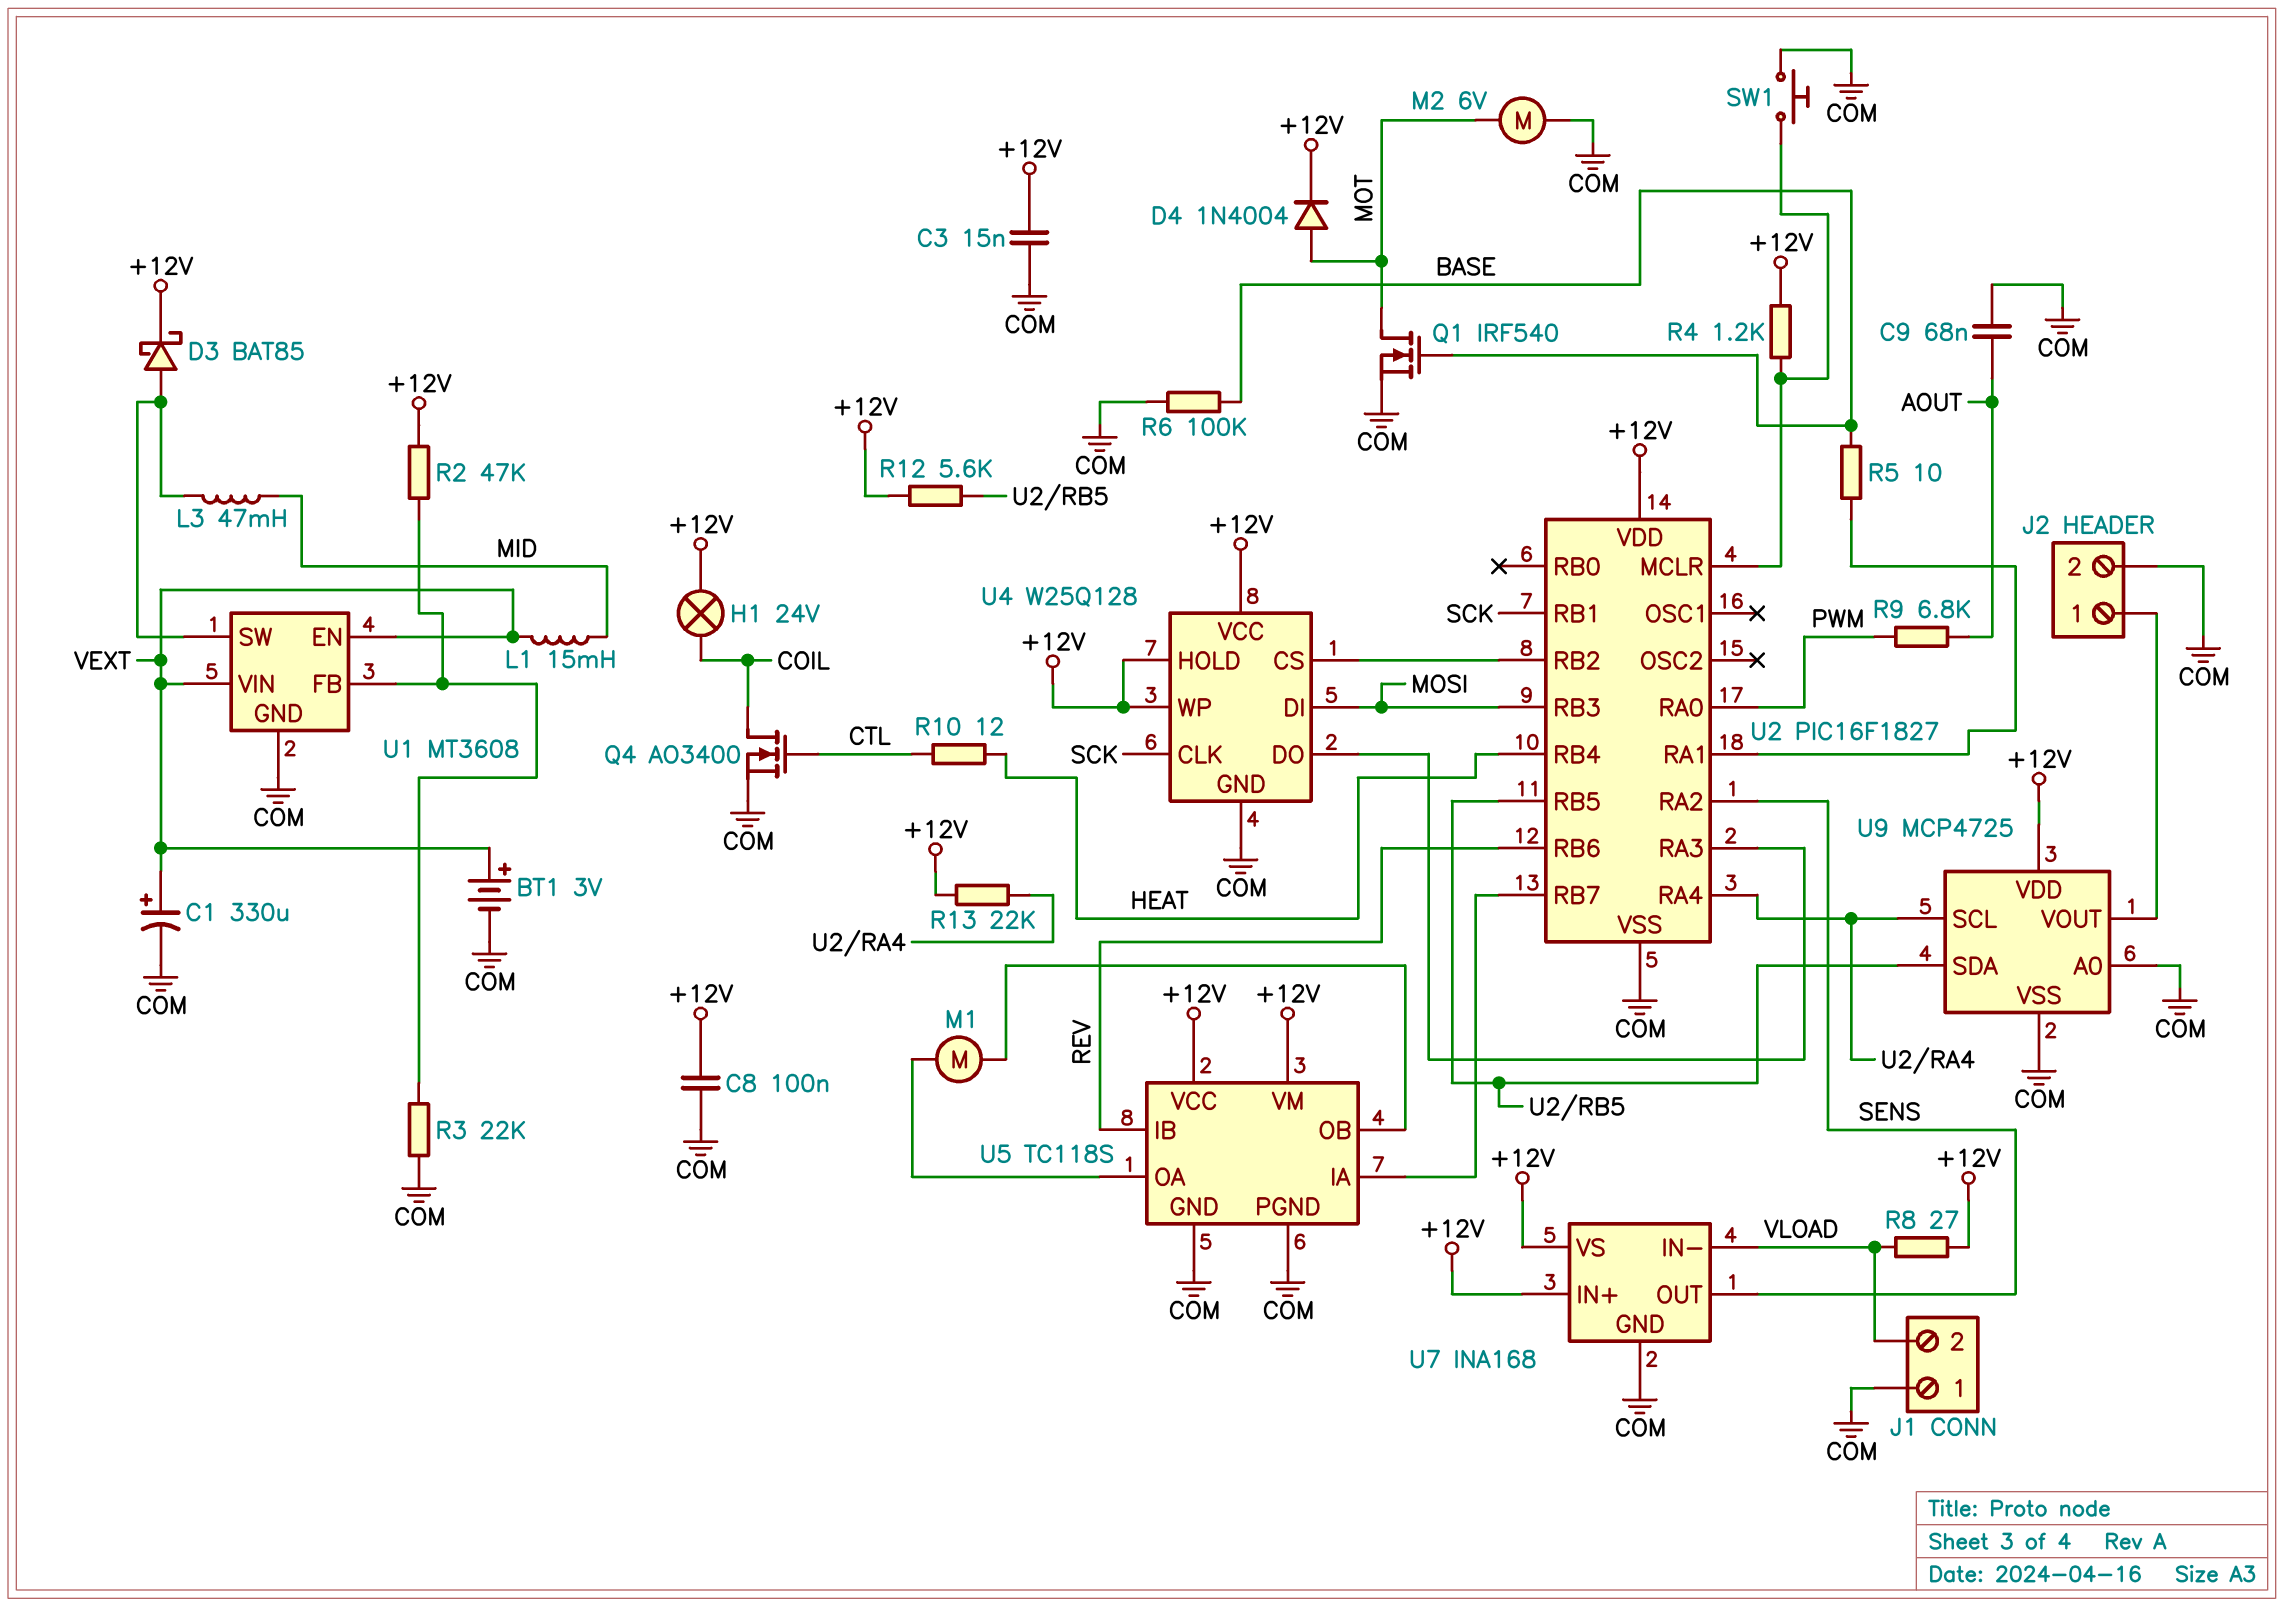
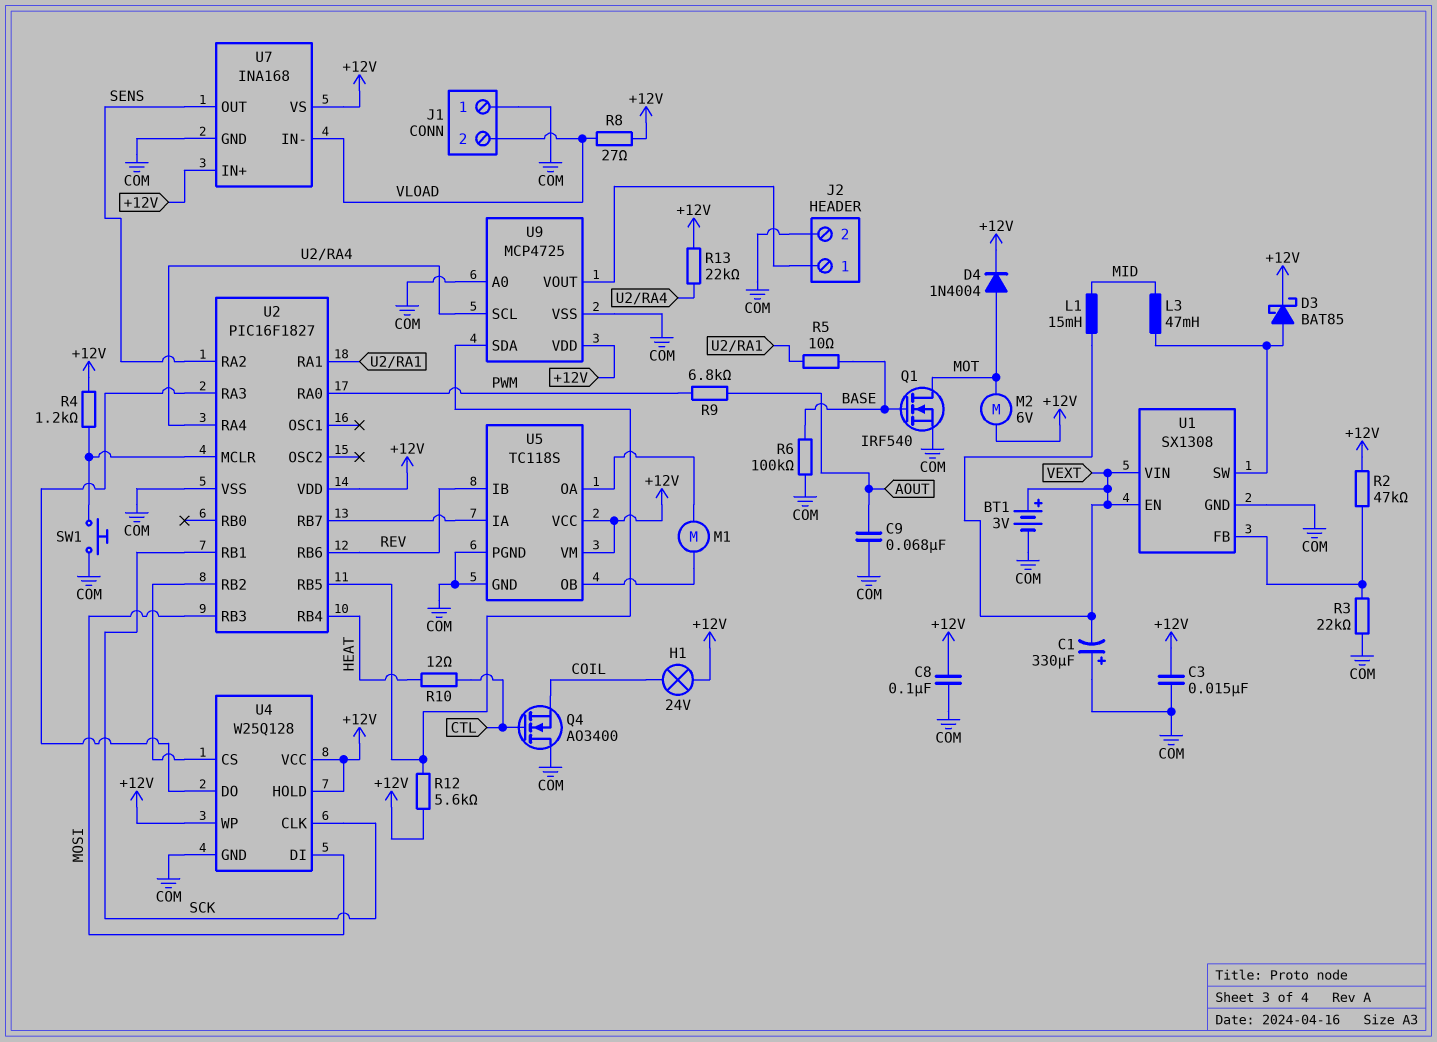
C1: 330uF (plus VEXT, minus COM) -> 330uF (plus COM, minus VEXT)
M2: motor 6V (COM, MOT) -> motor 6V (+12V, MOT)
Q4: NMOS AO3400 (G CTL, D COIL, S COM) -> NMOS AO3400 (G CTL, D COM, S COIL)
U1: MT3608 -> SX1308

